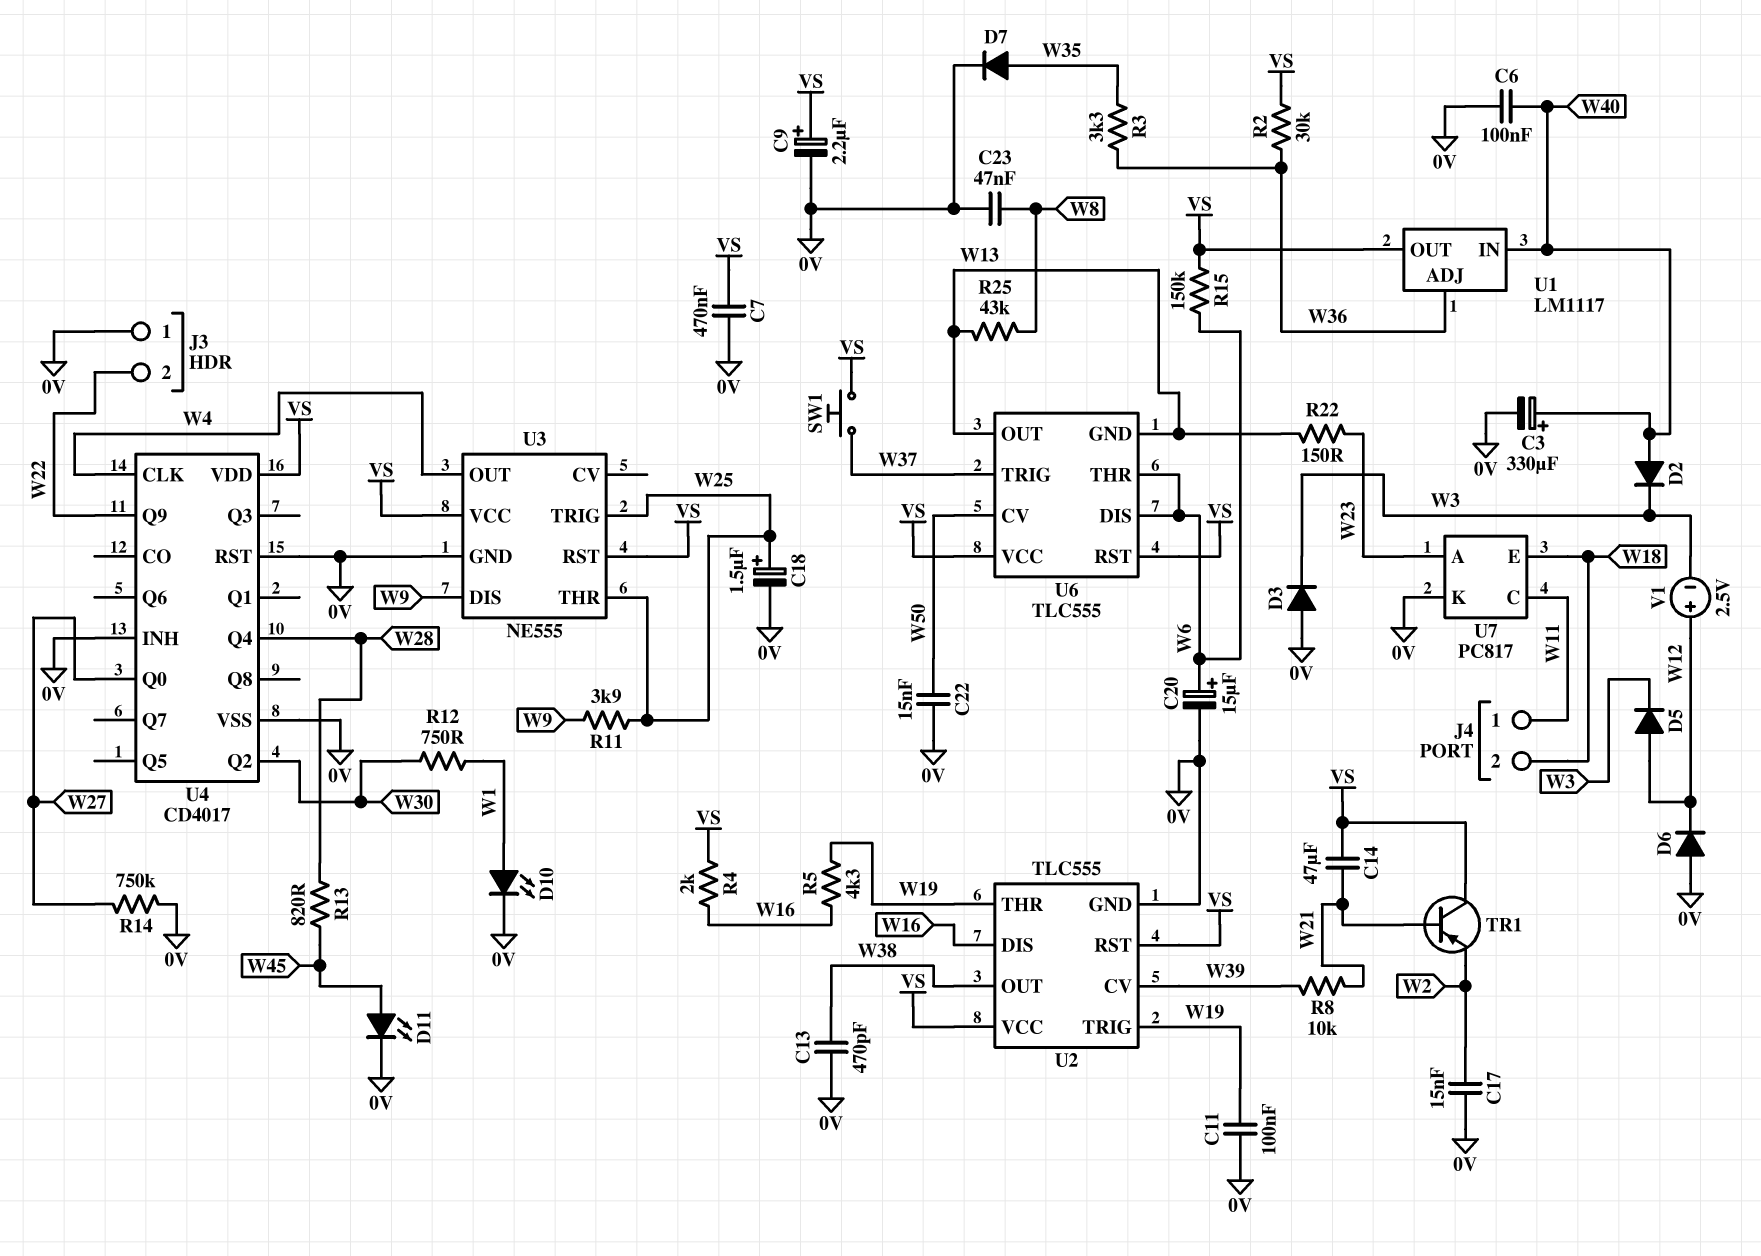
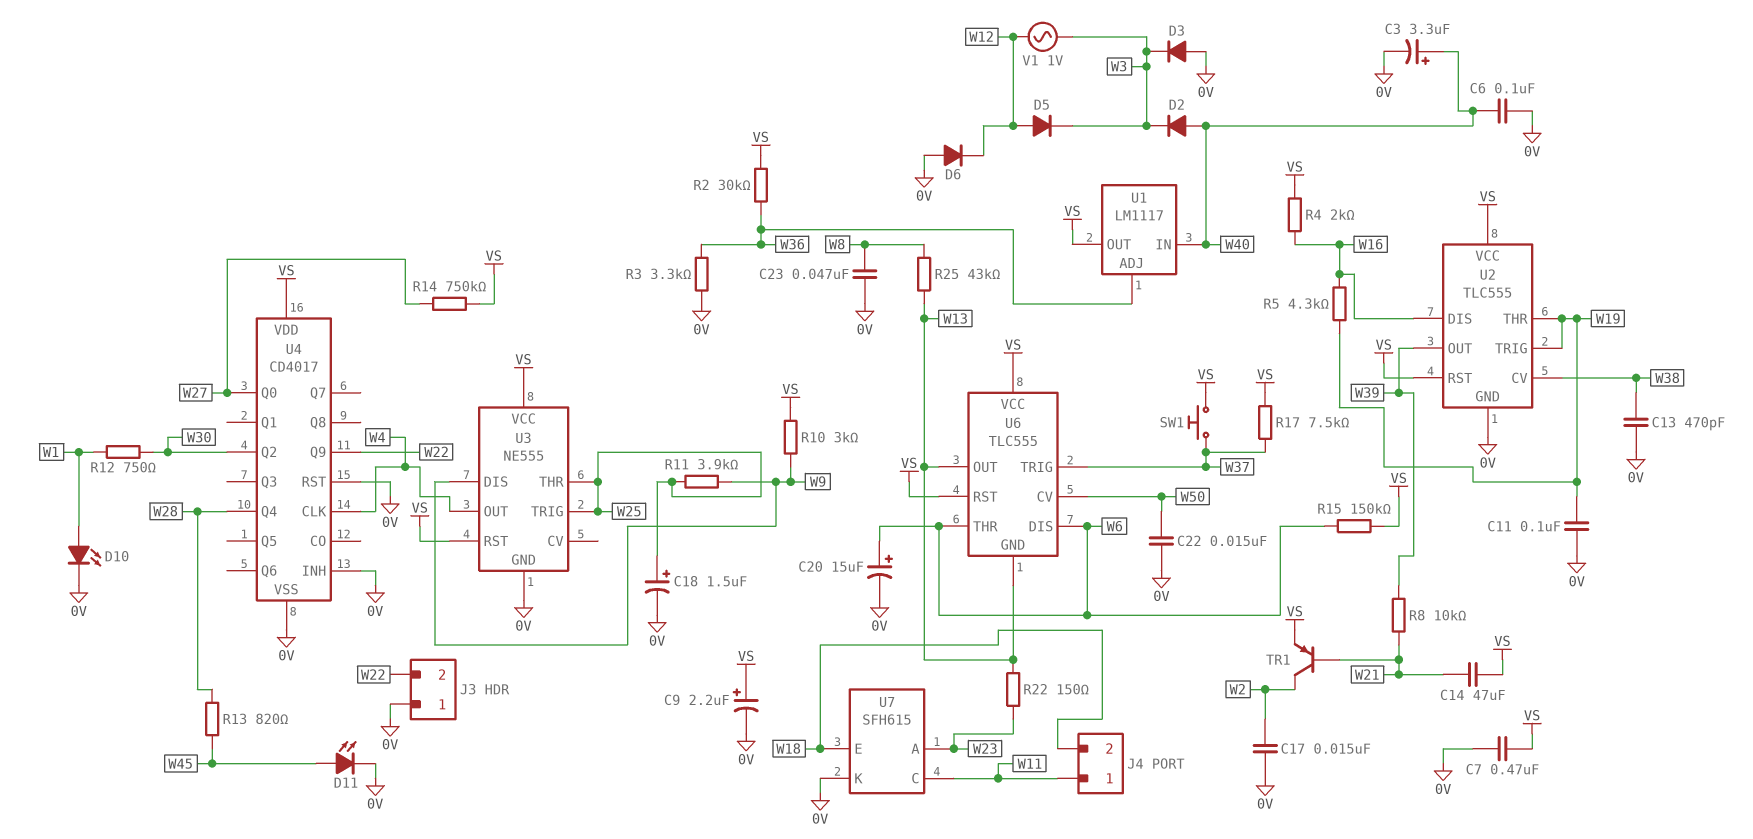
C3: 330uF (plus W40, minus 0V) -> 3.3uF (plus W40, minus 0V)
D7: diode (A W35, K 0V) -> none
R3: 3.3k (W35, W36) -> 3.3k (0V, W36)
R10: none -> 3k (VS, W9)
R14: 750k (0V, W27) -> 750k (VS, W27)
R17: none -> 7.5k (VS, W37)
TR1: PNP (B W21, C VS, E W2) -> PNP (B W21, C W2, E VS)
U2 pin CV: W39 -> W38
U2 pin OUT: W38 -> W39
U7: PC817 -> SFH615
V1: 2.5V (plus W12, minus W3) -> AC 1V (W3, W12)

